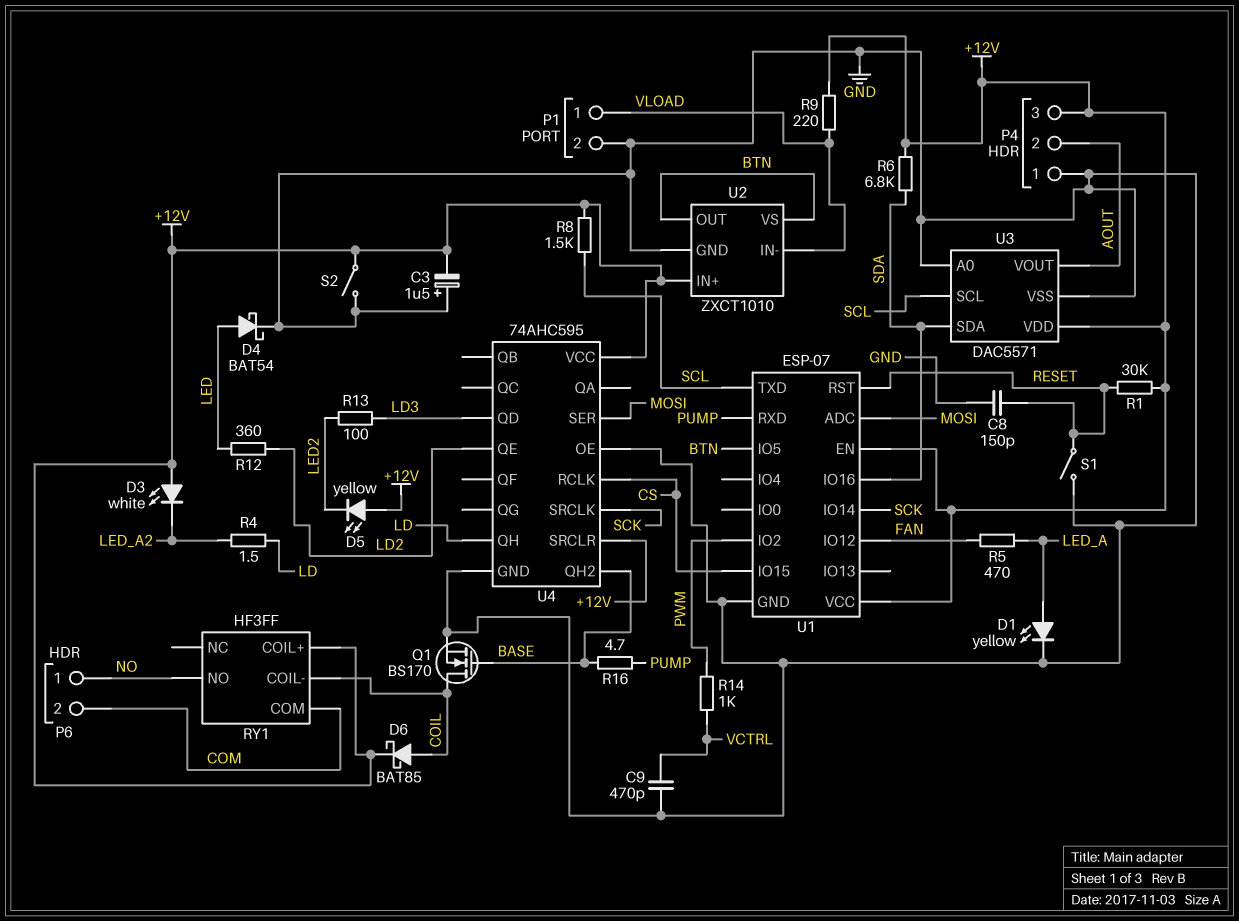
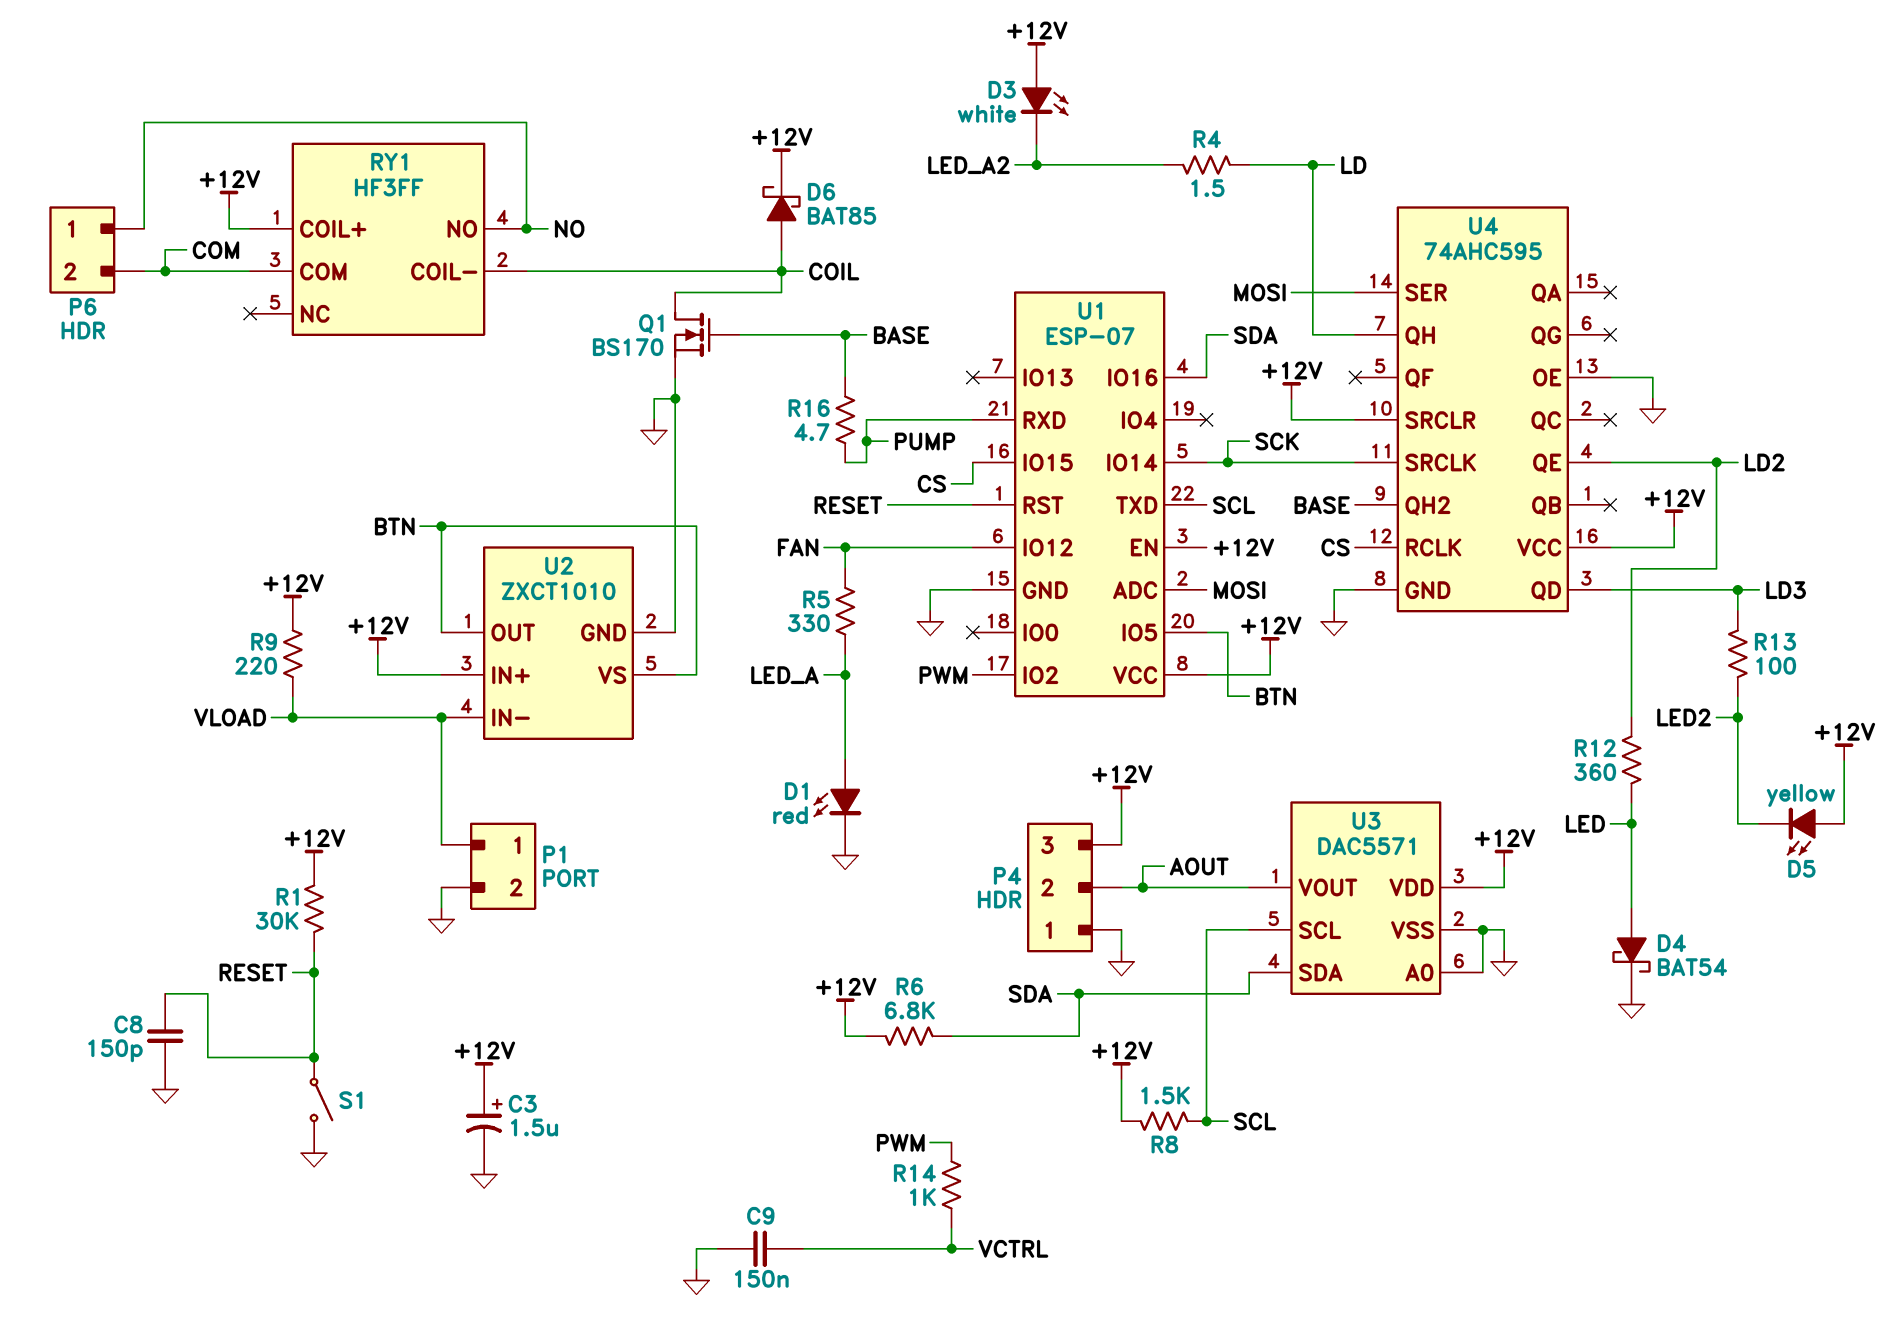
C3: 1.5uF (plus GND, minus +12V) -> 1.5uF (plus +12V, minus GND)
C9: 470pF (GND, VCTRL) -> 150nF (GND, VCTRL)
D1: LED yellow (A LED_A, K GND) -> LED red (A LED_A, K GND)
R5: 470 (FAN, LED_A) -> 330 (FAN, LED_A)
S2: switch (+12V, GND) -> none

